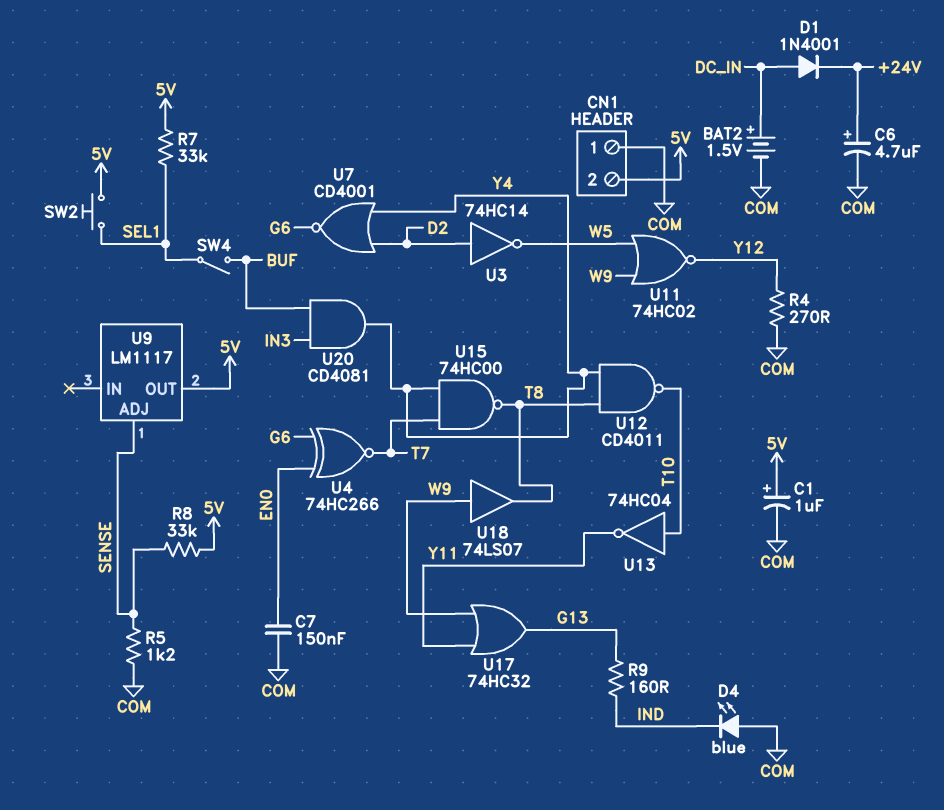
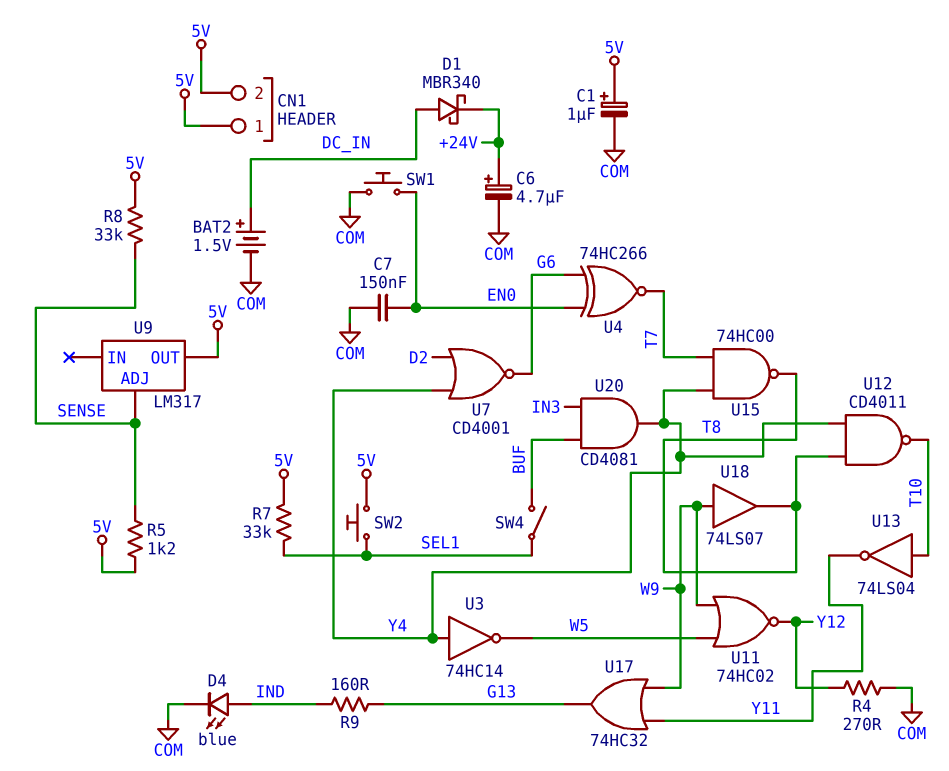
CN1 pin 1: COM -> 5V
D1: diode 1N4001 (A DC_IN, K +24V) -> schottky MBR340 (A DC_IN, K +24V)
D4: LED blue (A COM, K IND) -> LED blue (A IND, K COM)
R5: 1.2k (COM, SENSE) -> 1.2k (5V, SENSE)
SW1: none -> button (COM, EN0)
U3: NOT 74HC14 (in D2, out W5) -> NOT 74HC14 (in Y4, out W5)
U9: LM1117 -> LM317
U13: NOT 74HC04 (in T10, out Y11) -> NOT 74LS04 (in T10, out Y11)

